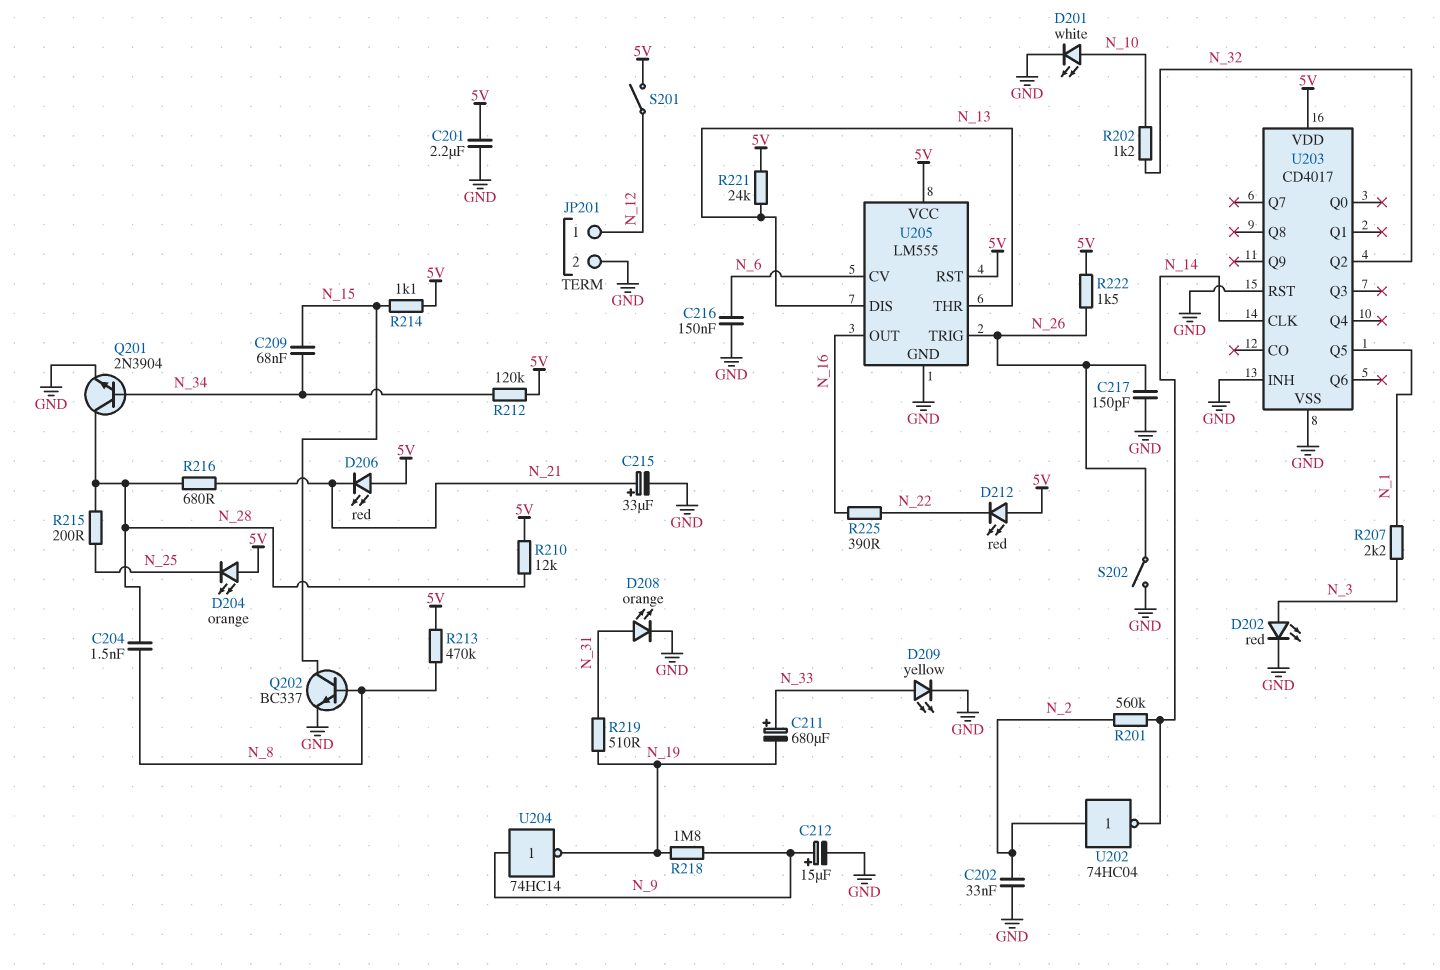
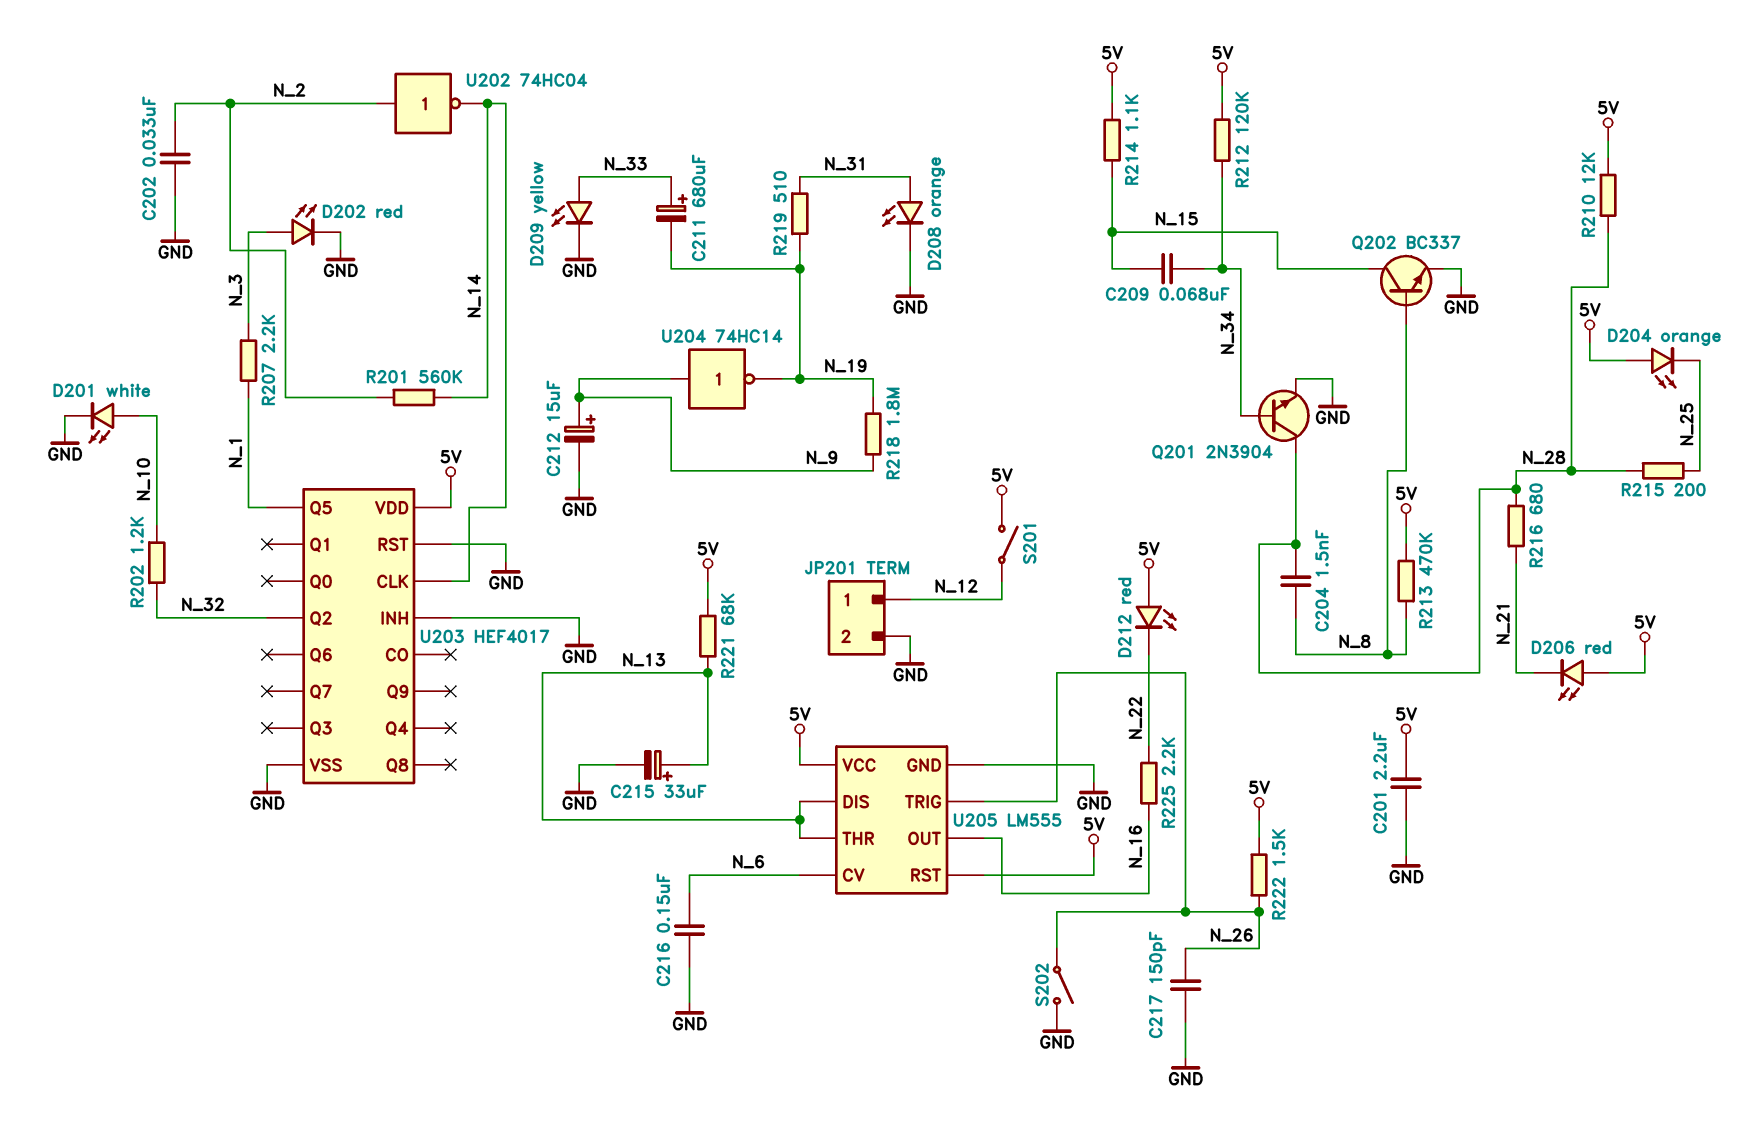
C215: 33uF (plus N_21, minus GND) -> 33uF (plus N_13, minus GND)
R221: 24k (5V, N_13) -> 68k (5V, N_13)
R225: 390 (N_16, N_22) -> 2.2k (N_16, N_22)
U203: CD4017 -> HEF4017

